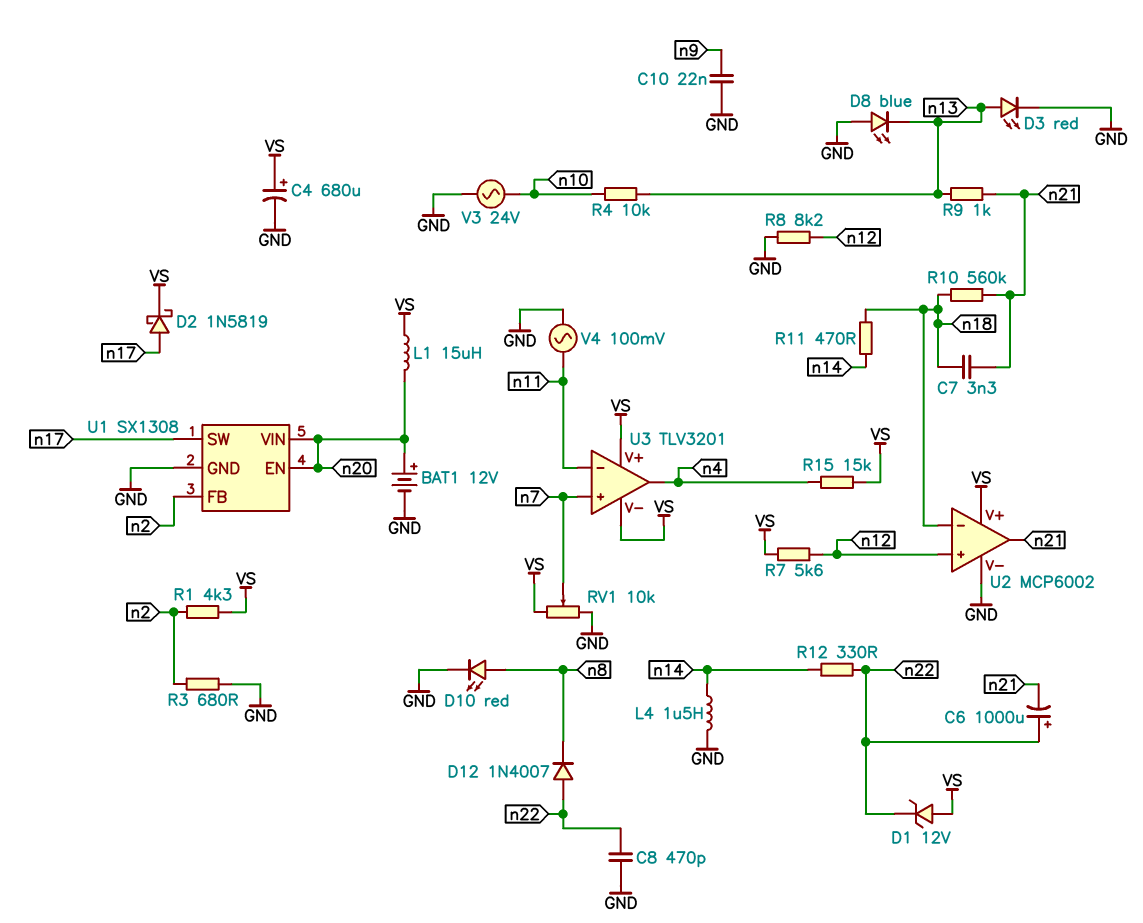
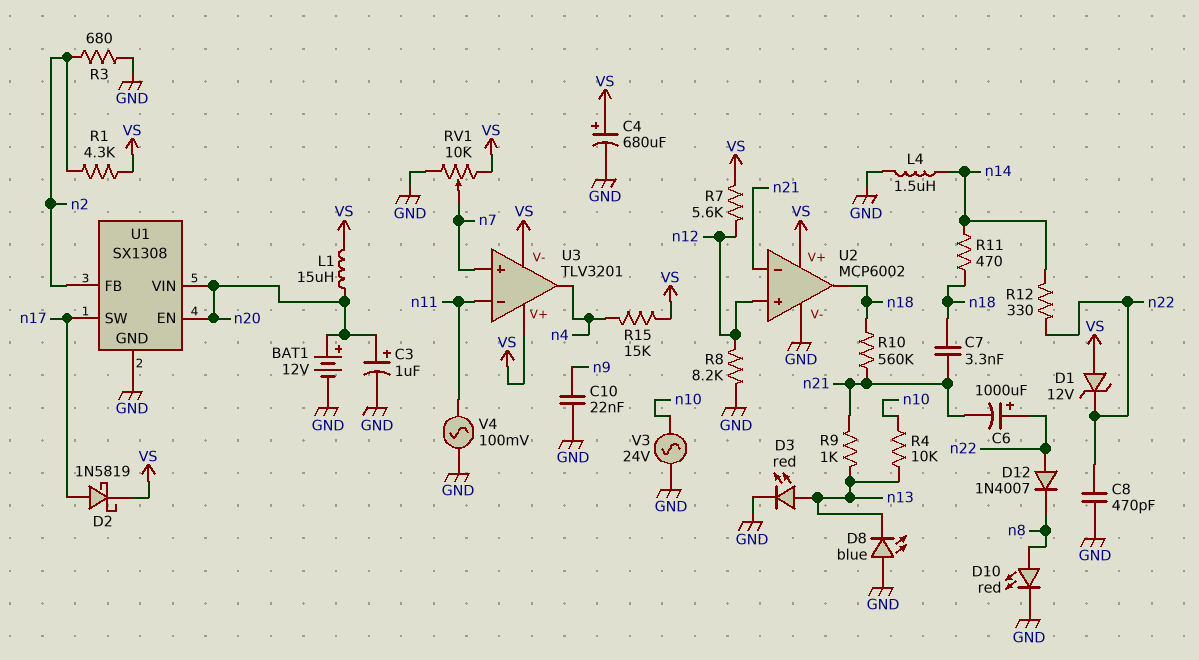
C3: none -> 1uF (plus n20, minus GND)
U2 pin in-: n18 -> n21
U2 pin out: n21 -> n18

